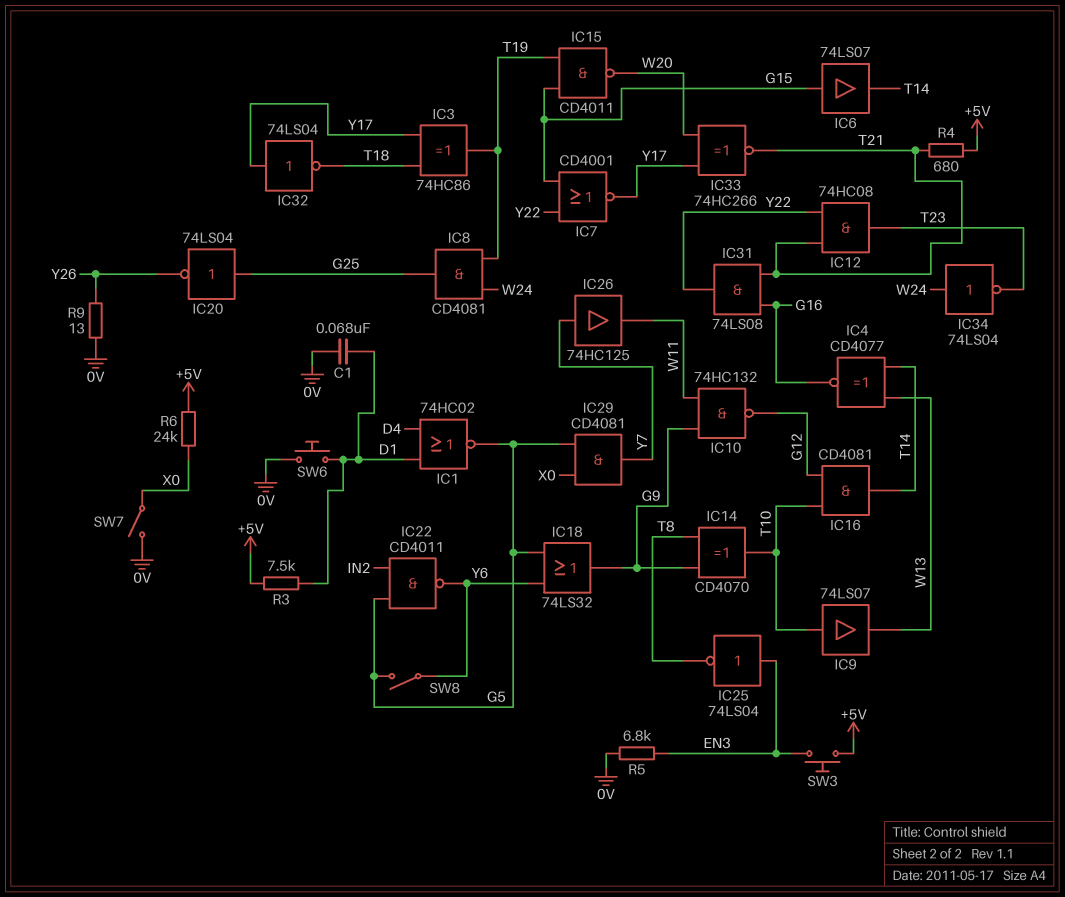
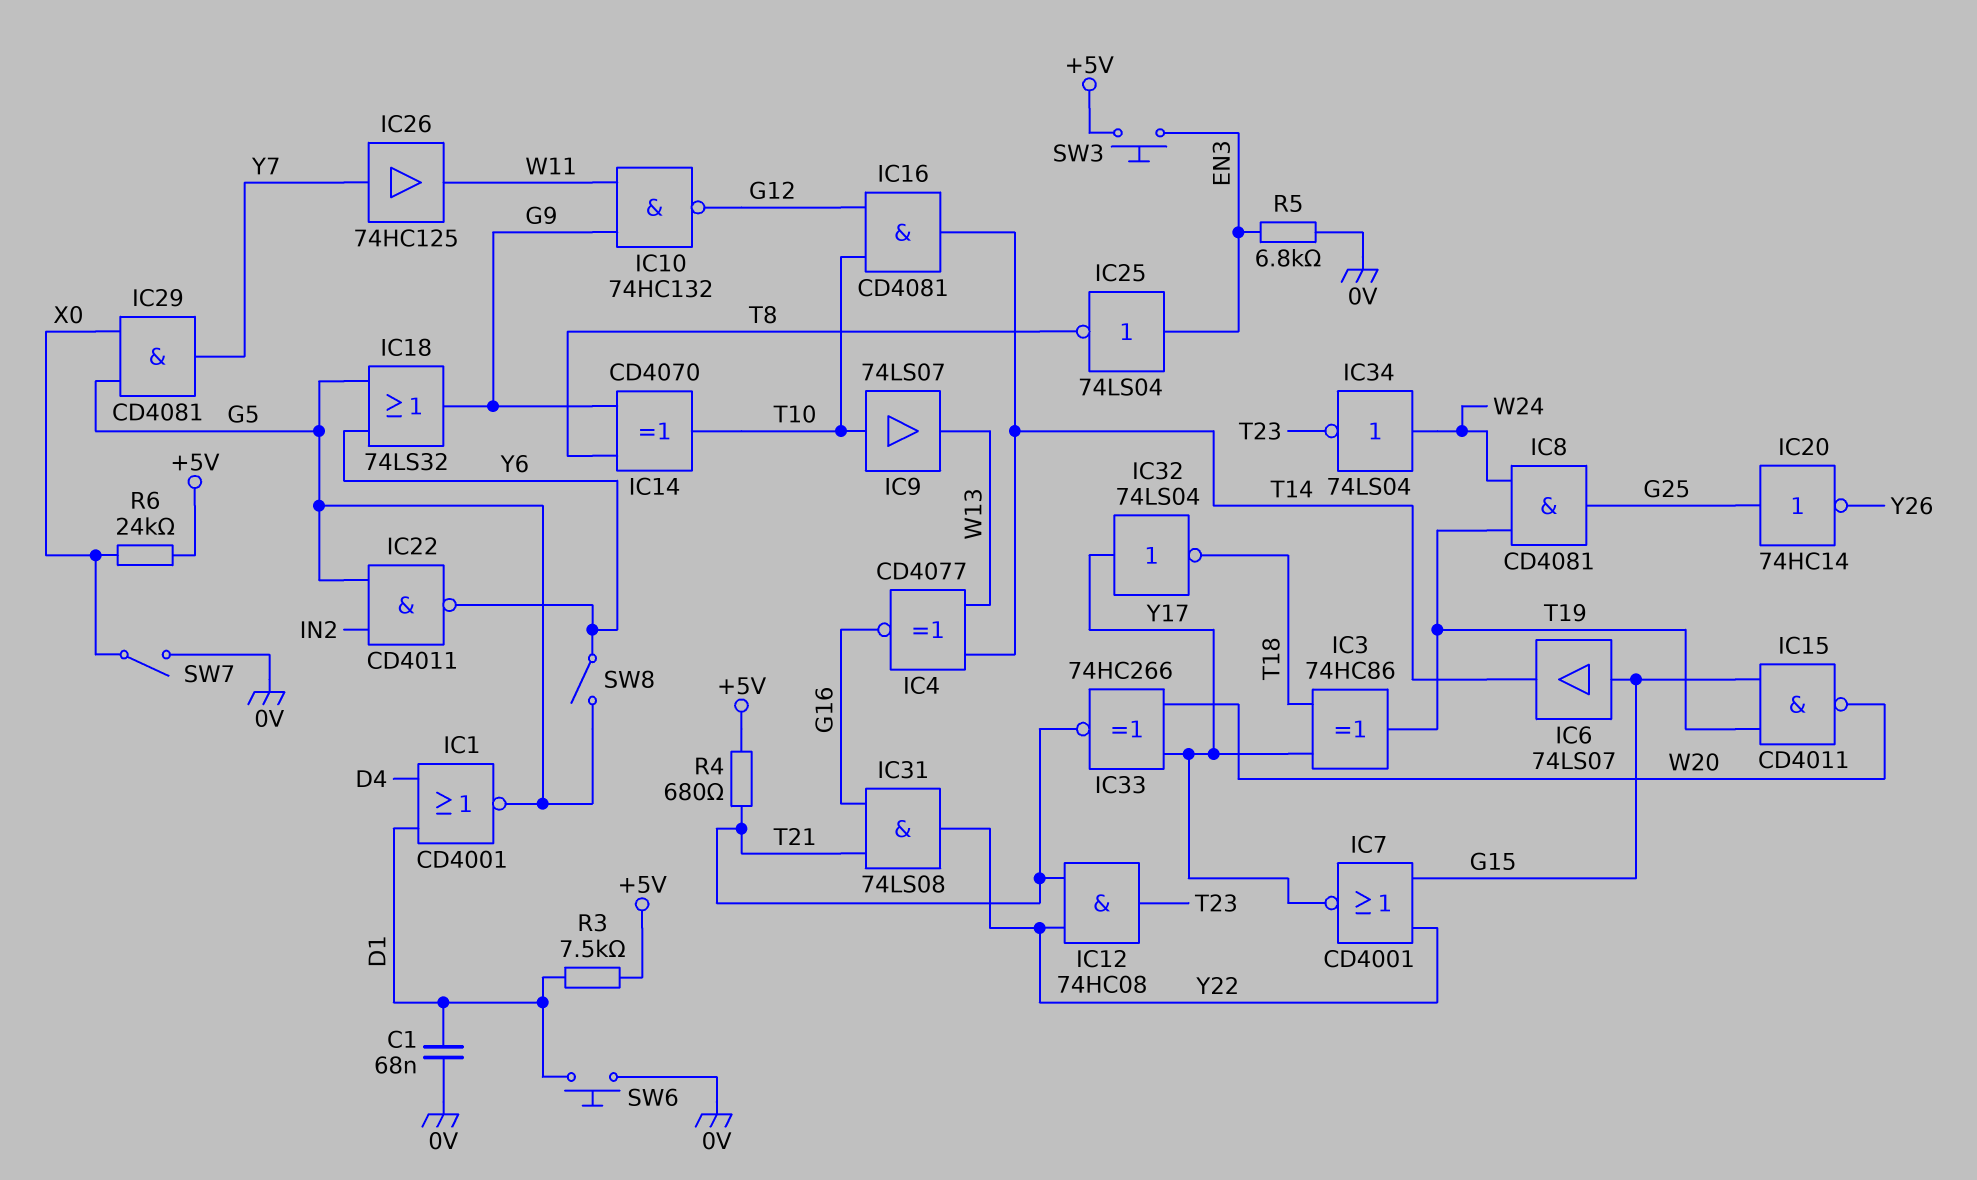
IC1: NOR 74HC02 (in D1, in D4, out G5) -> NOR CD4001 (in D1, in D4, out G5)
IC20: NOT 74LS04 (in G25, out Y26) -> NOT 74HC14 (in G25, out Y26)
R9: 13 (0V, Y26) -> none

